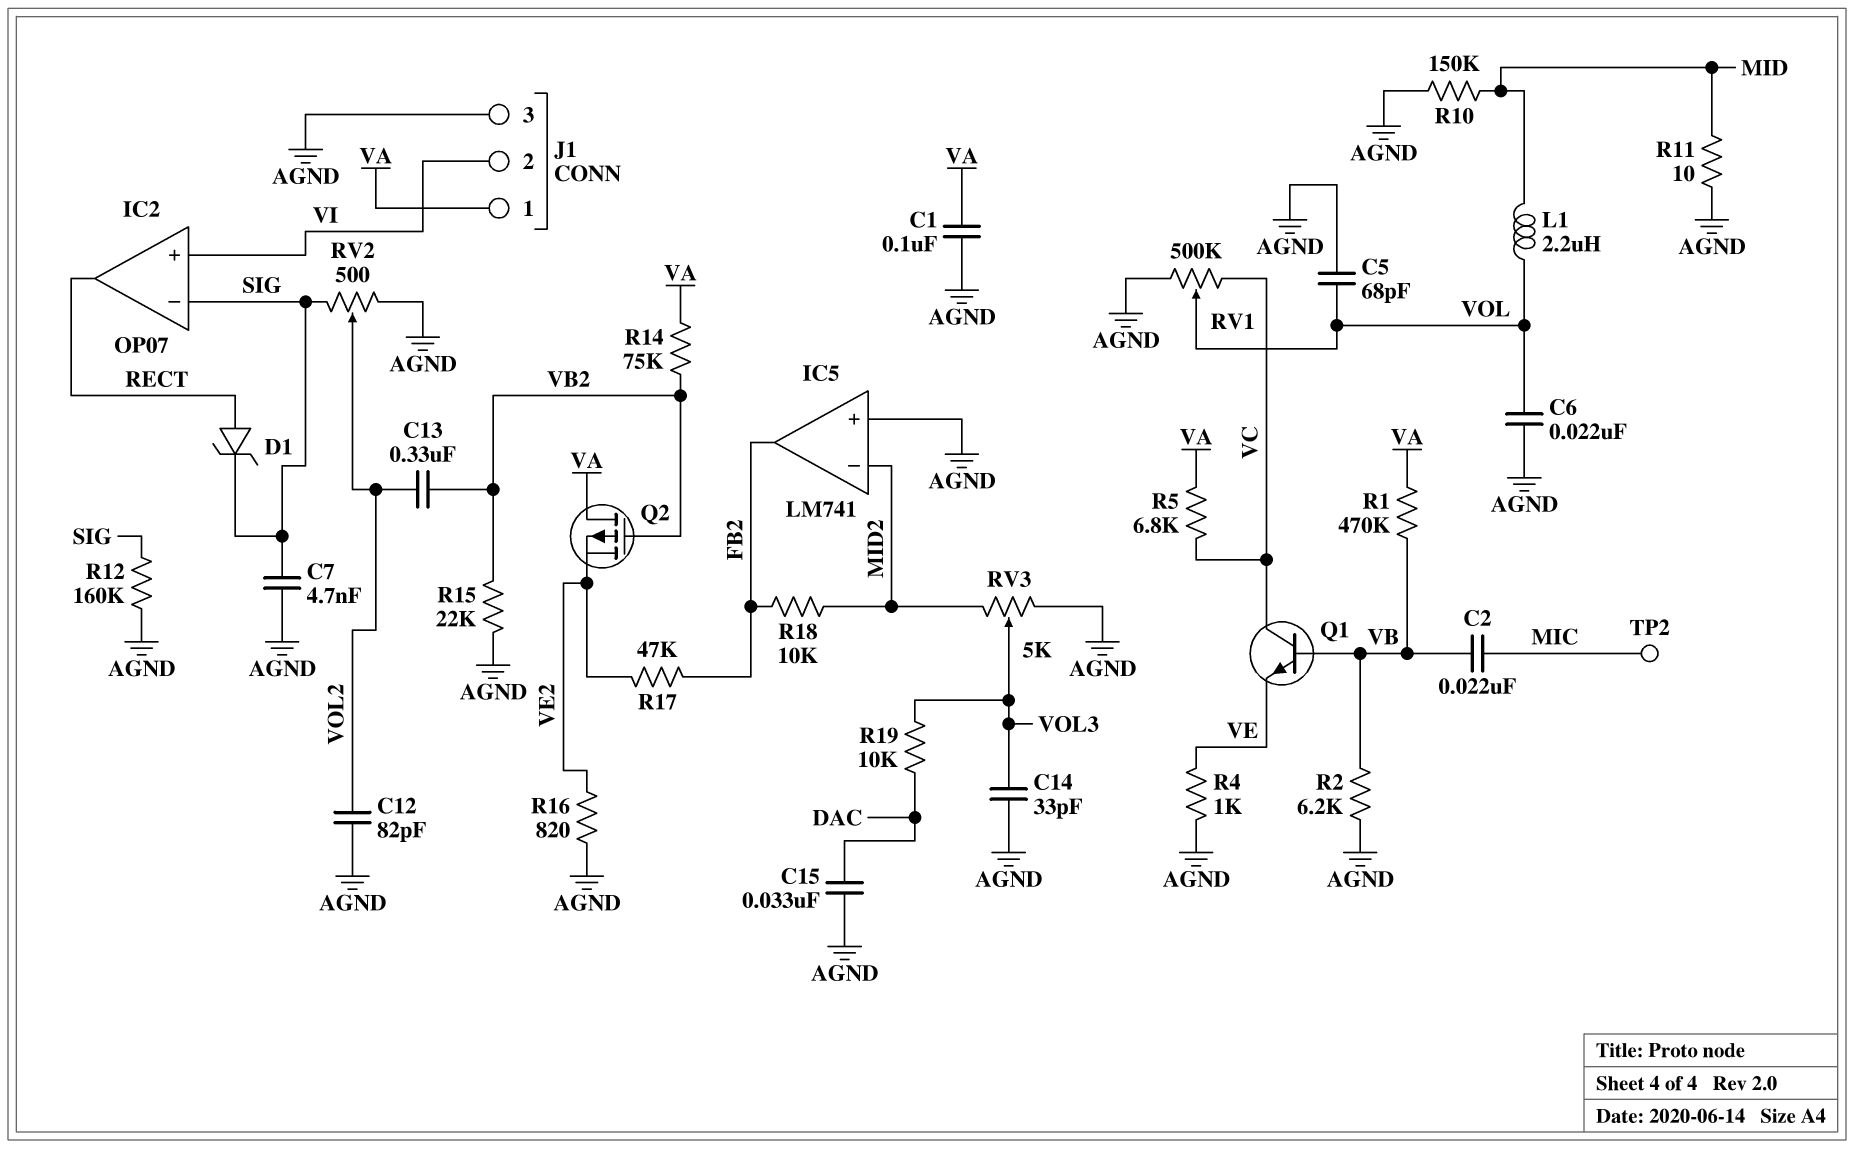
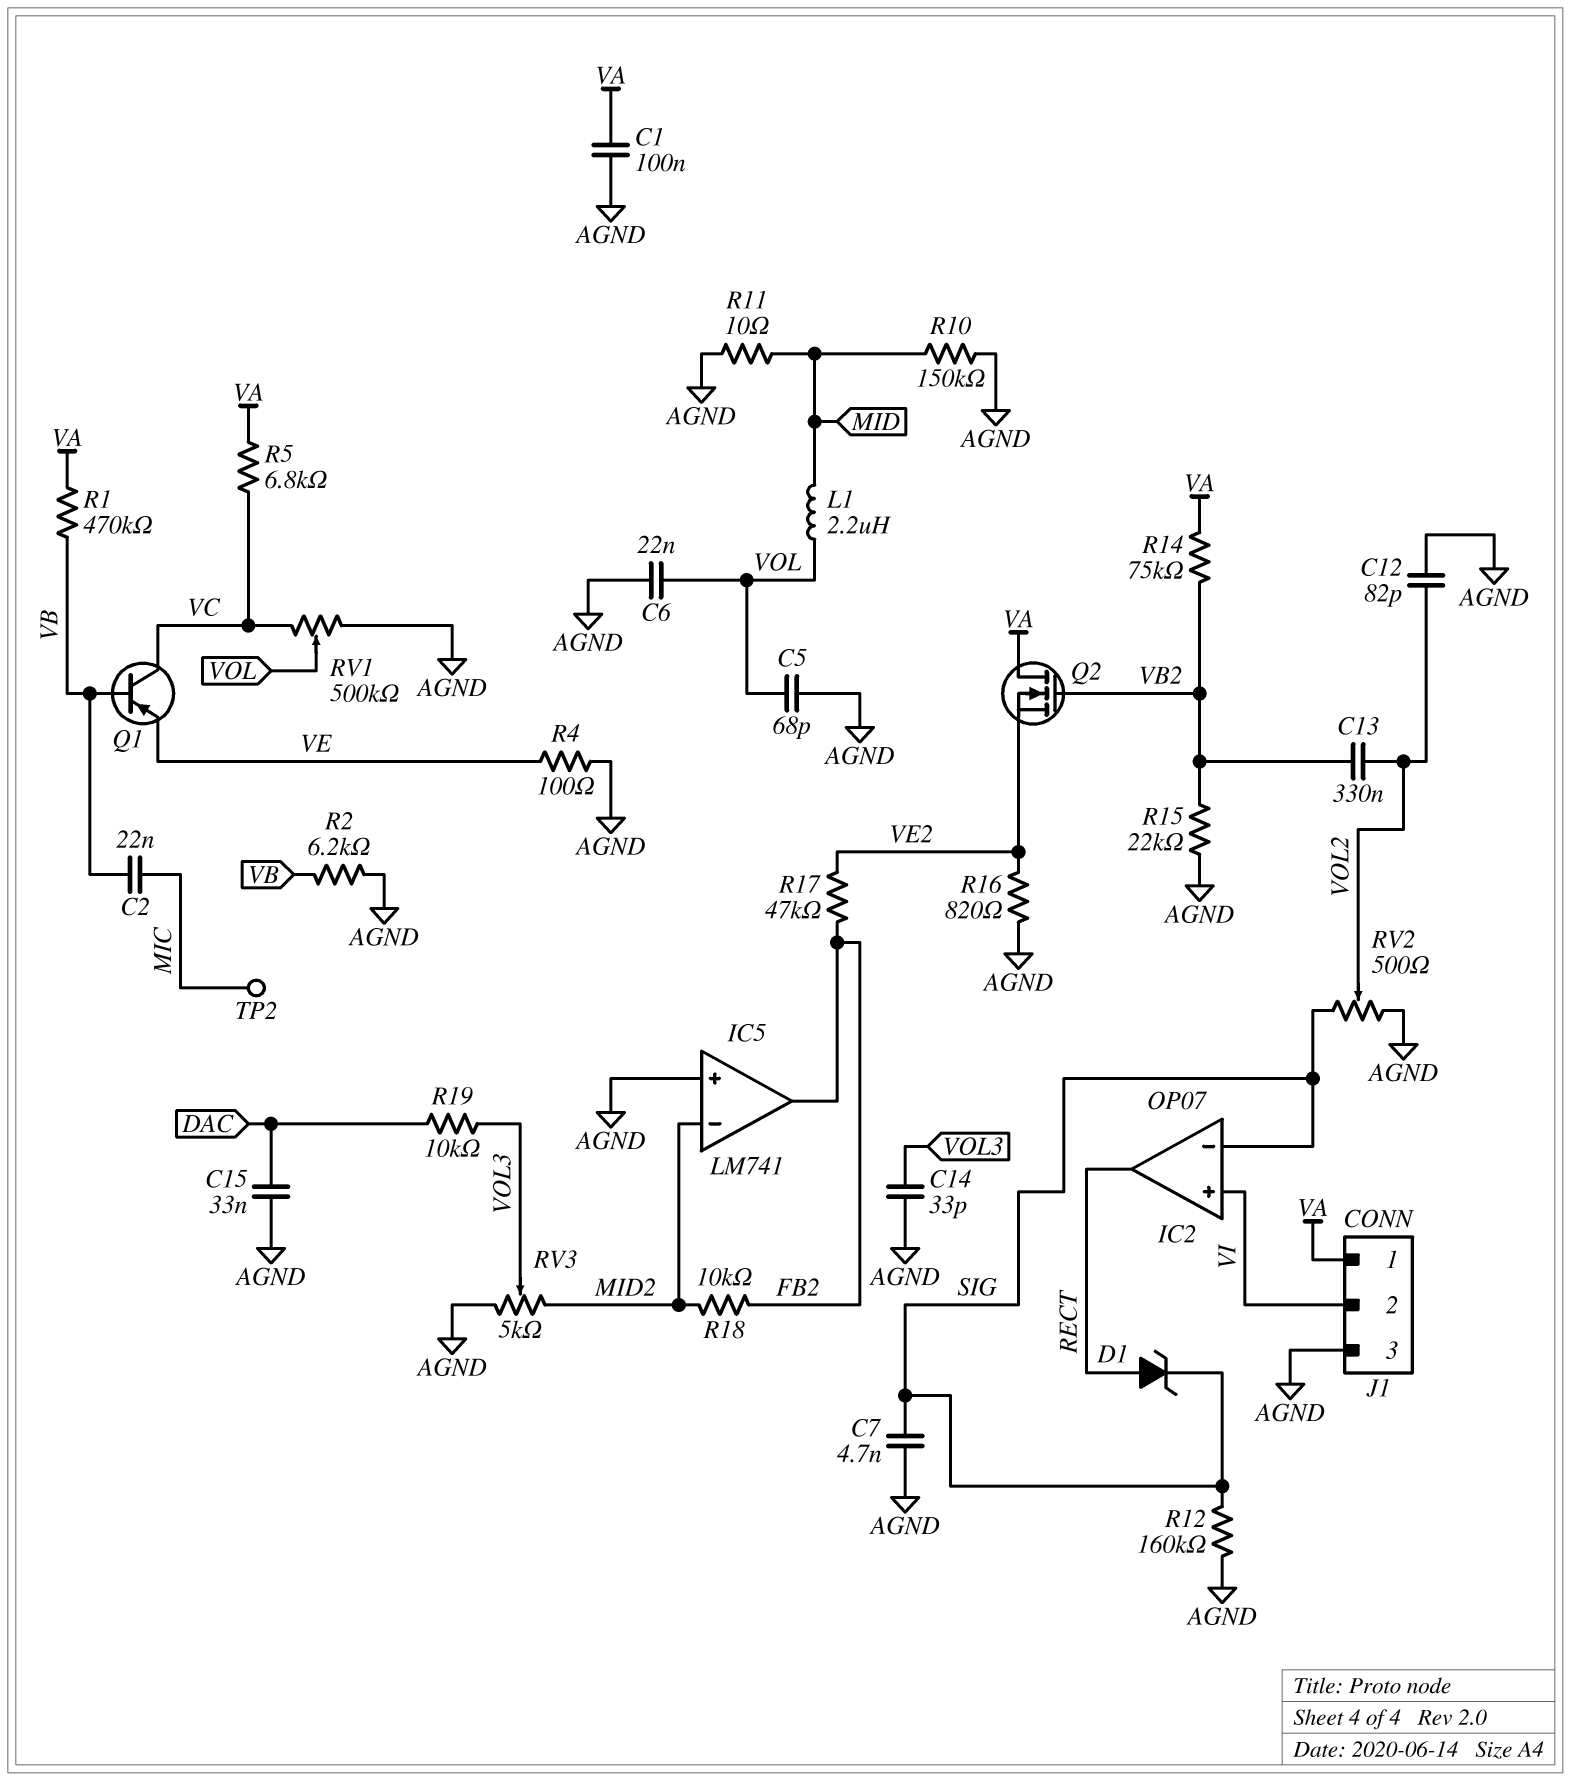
Q1: NPN (B VB, C VC, E VE) -> PNP (B VB, C VC, E VE)
Q2: PMOS (G VB2, D VA, S VE2) -> NMOS (G VB2, D VA, S VE2)
R4: 1k (AGND, VE) -> 100 (AGND, VE)

